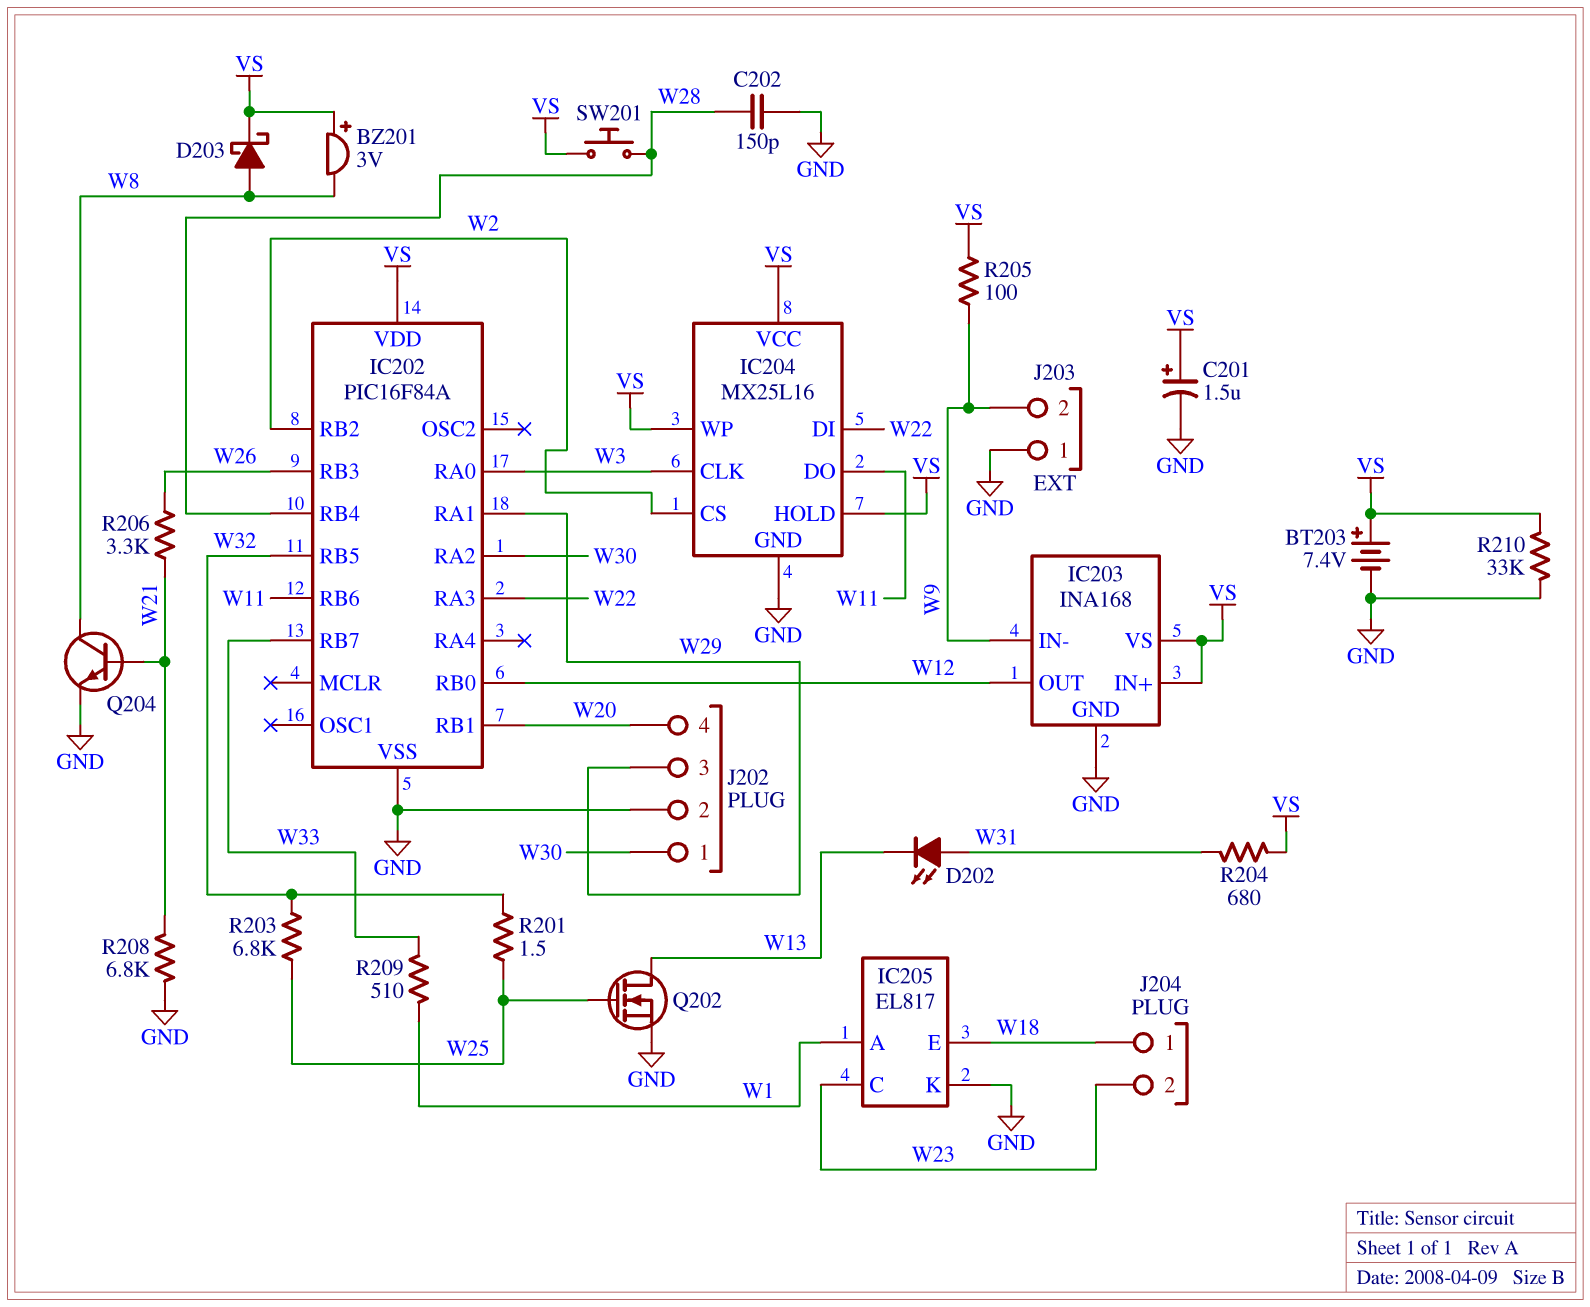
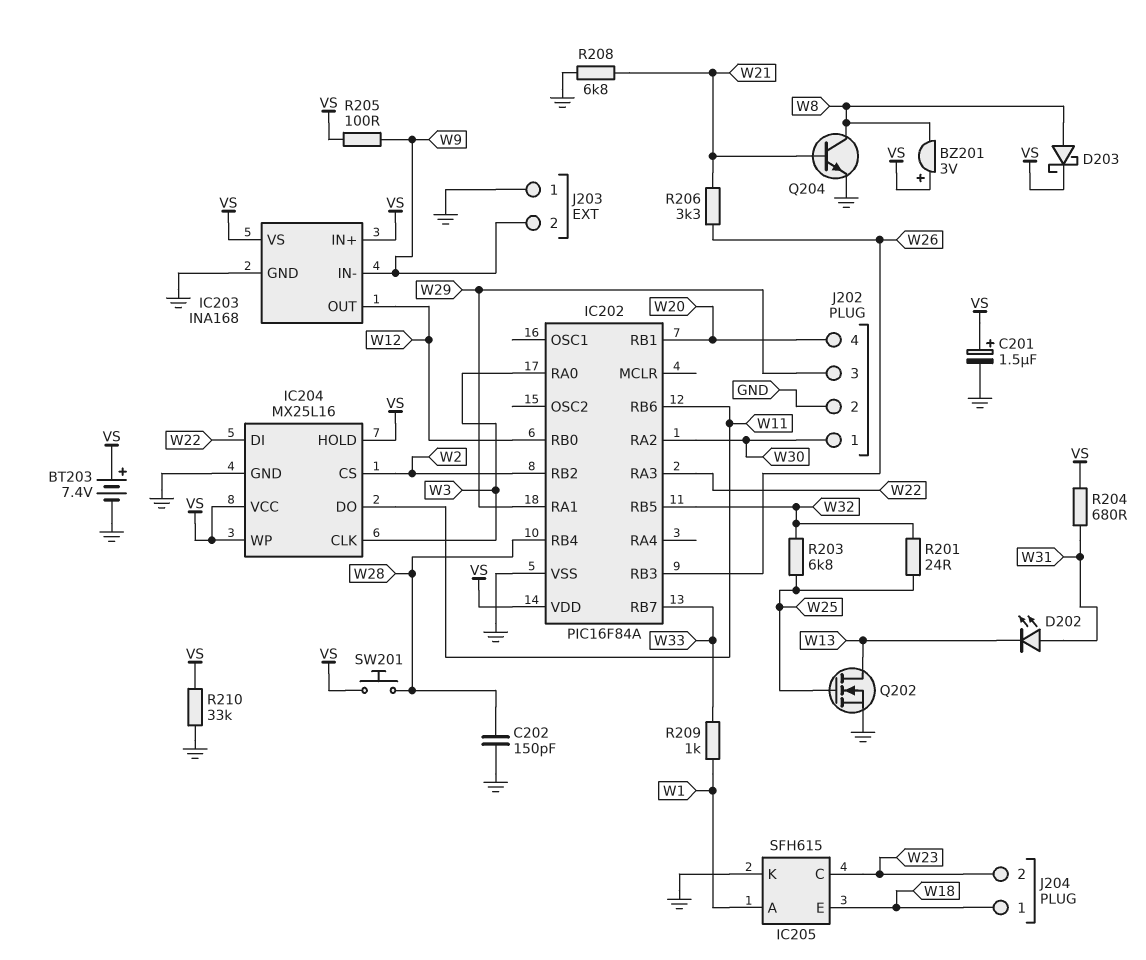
IC205: EL817 -> SFH615
R201: 1.5 (W25, W32) -> 24 (W25, W32)
R209: 510 (W1, W33) -> 1k (W1, W33)

